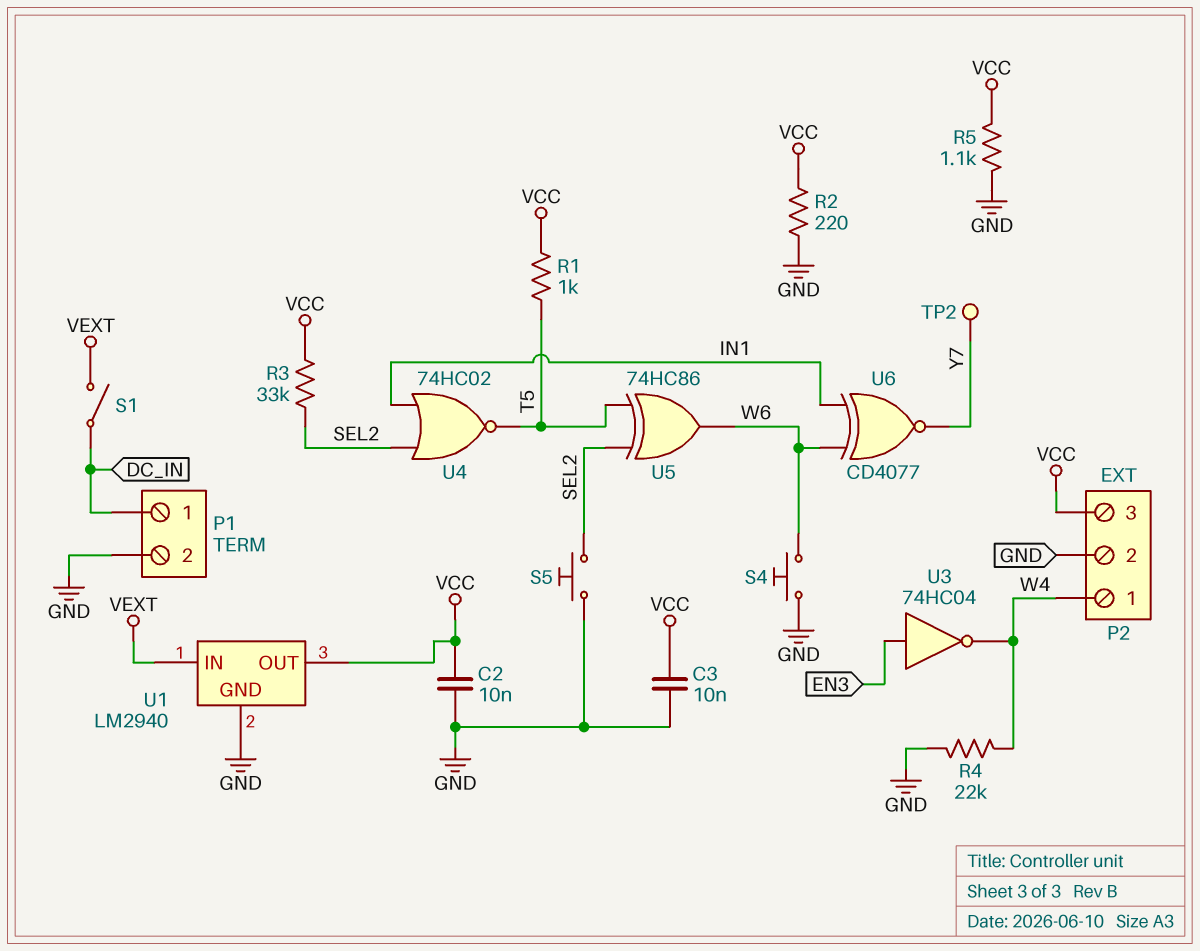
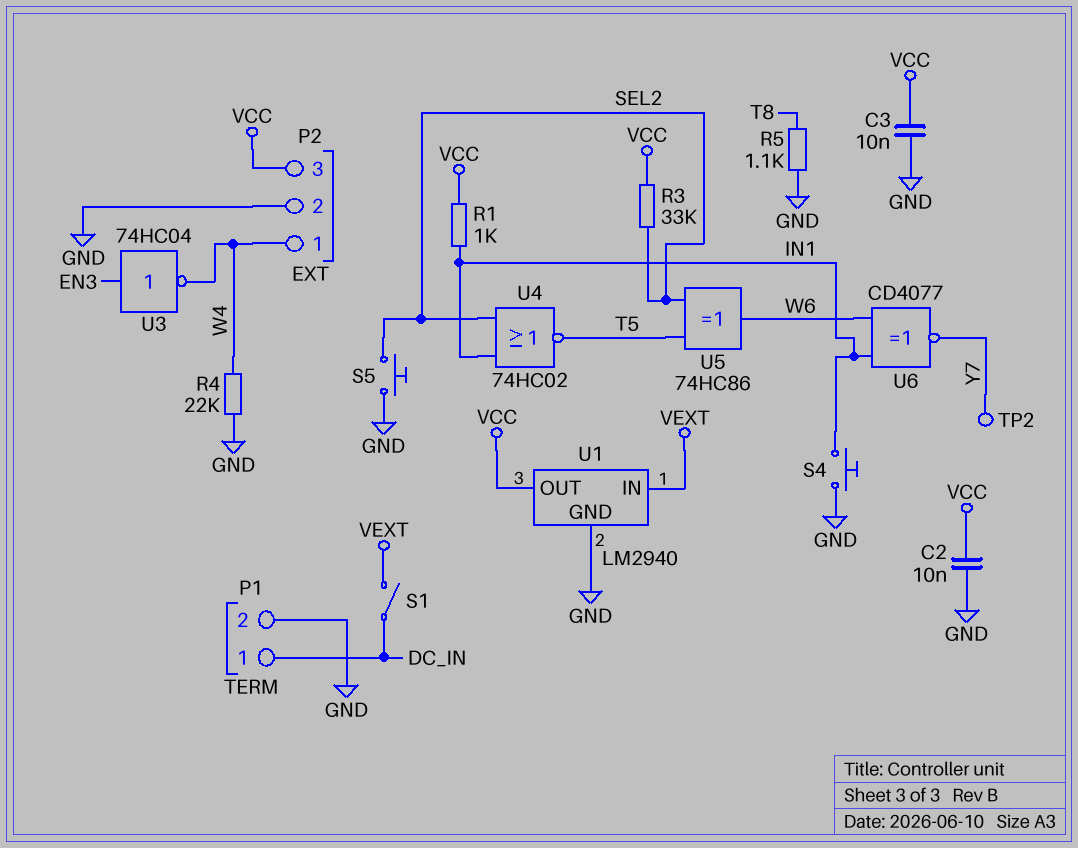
R1: 1k (T5, VCC) -> 1k (IN1, VCC)
R2: 220 (GND, VCC) -> none
R5: 1.1k (GND, VCC) -> 1.1k (GND, T8)
S4: button (GND, W6) -> button (GND, IN1)

